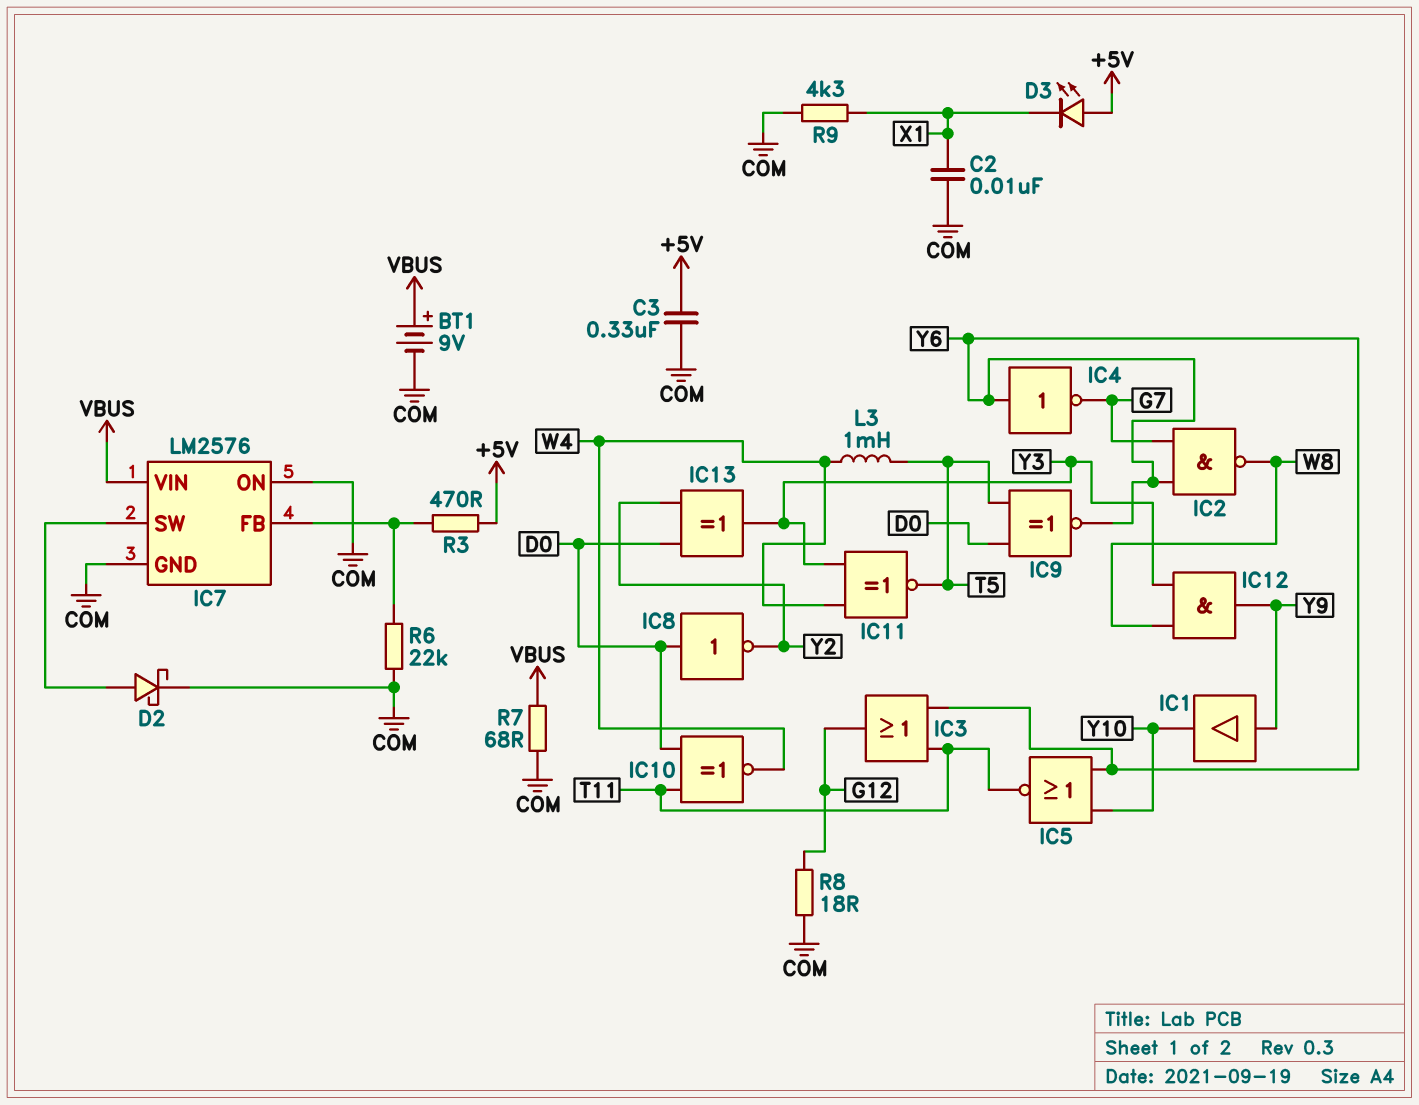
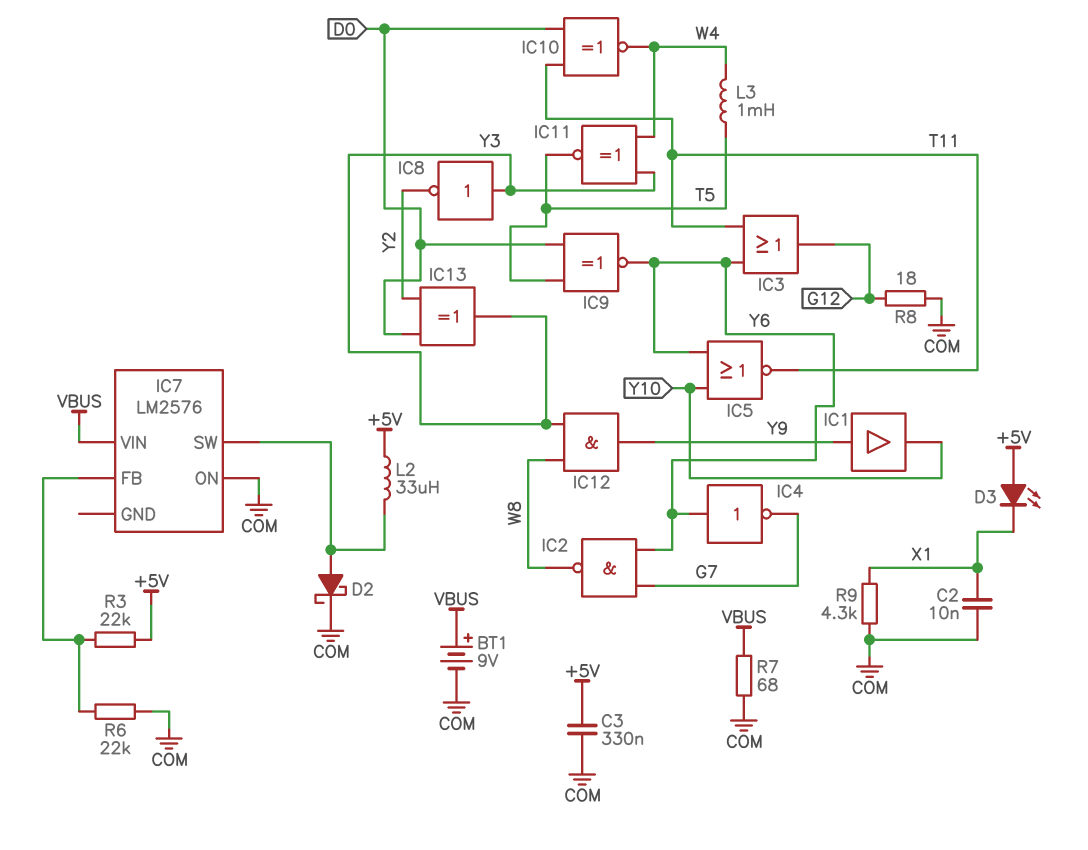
IC7 pin GND: COM -> none
IC8: NOT (in D0, out Y2) -> NOT (in Y3, out Y2)
L2: none -> 33uH (+5V, IC7/SW)
R3: 470 (+5V, IC7/FB) -> 22k (+5V, IC7/FB)

